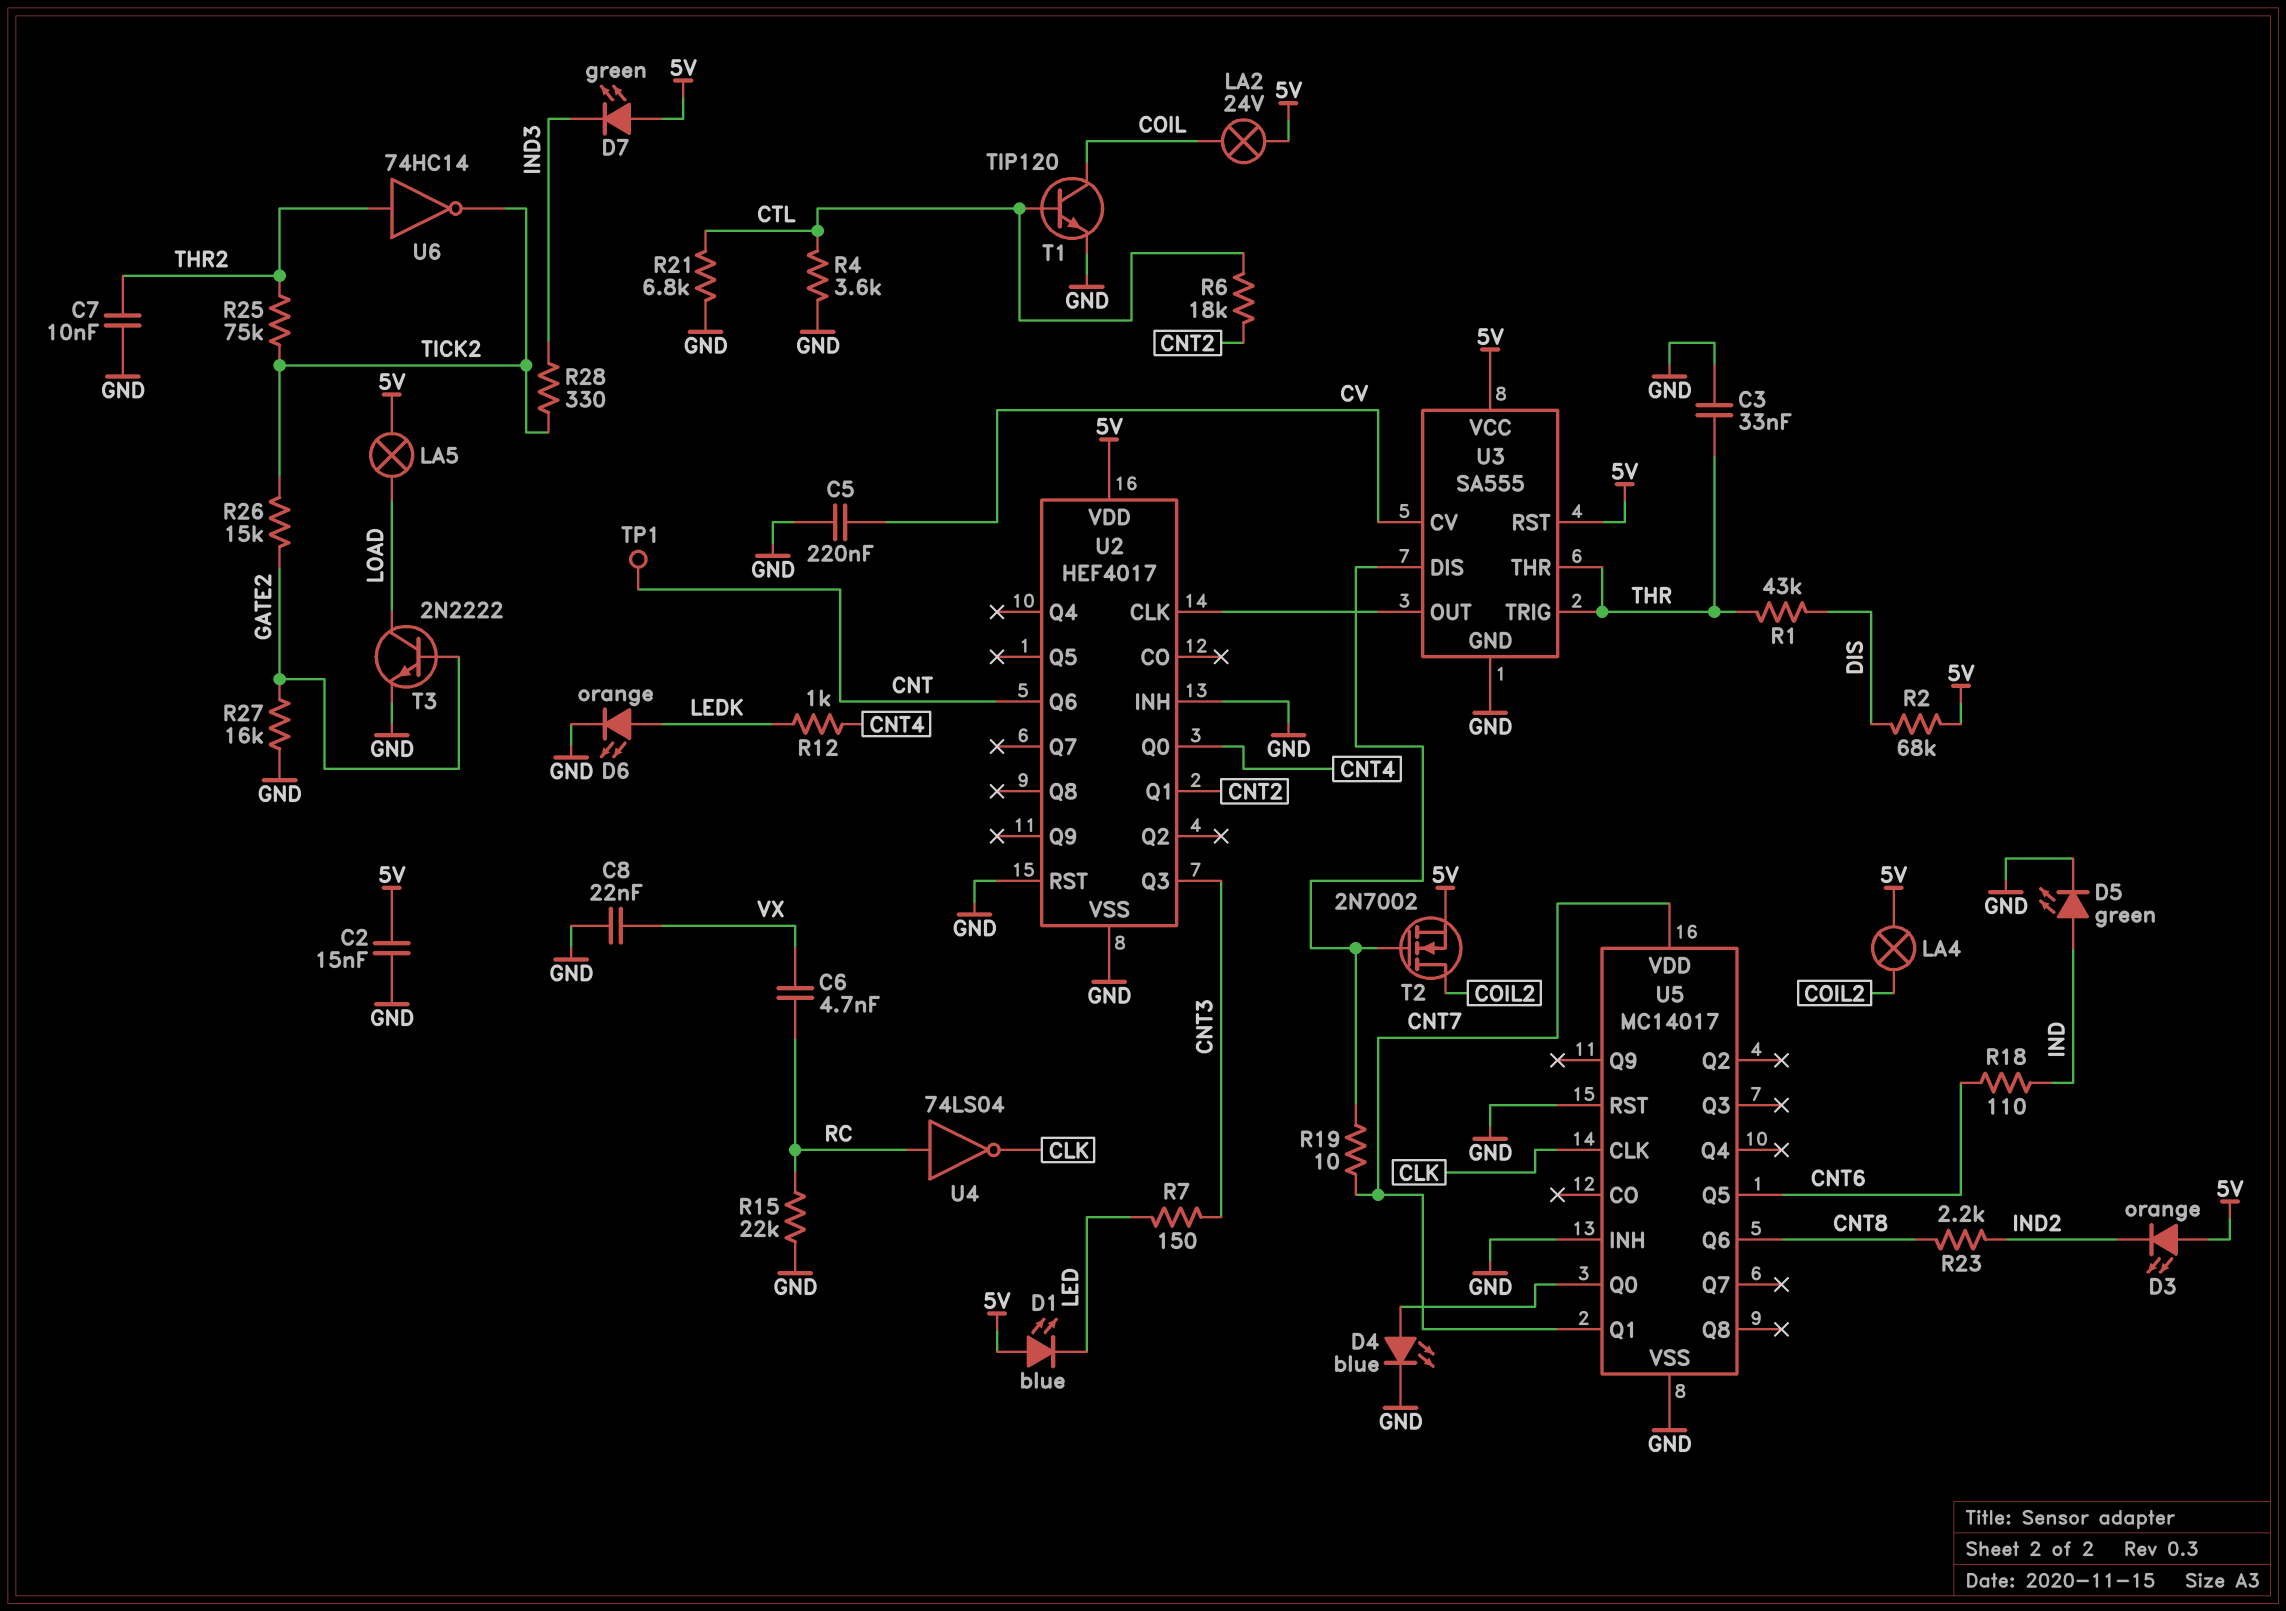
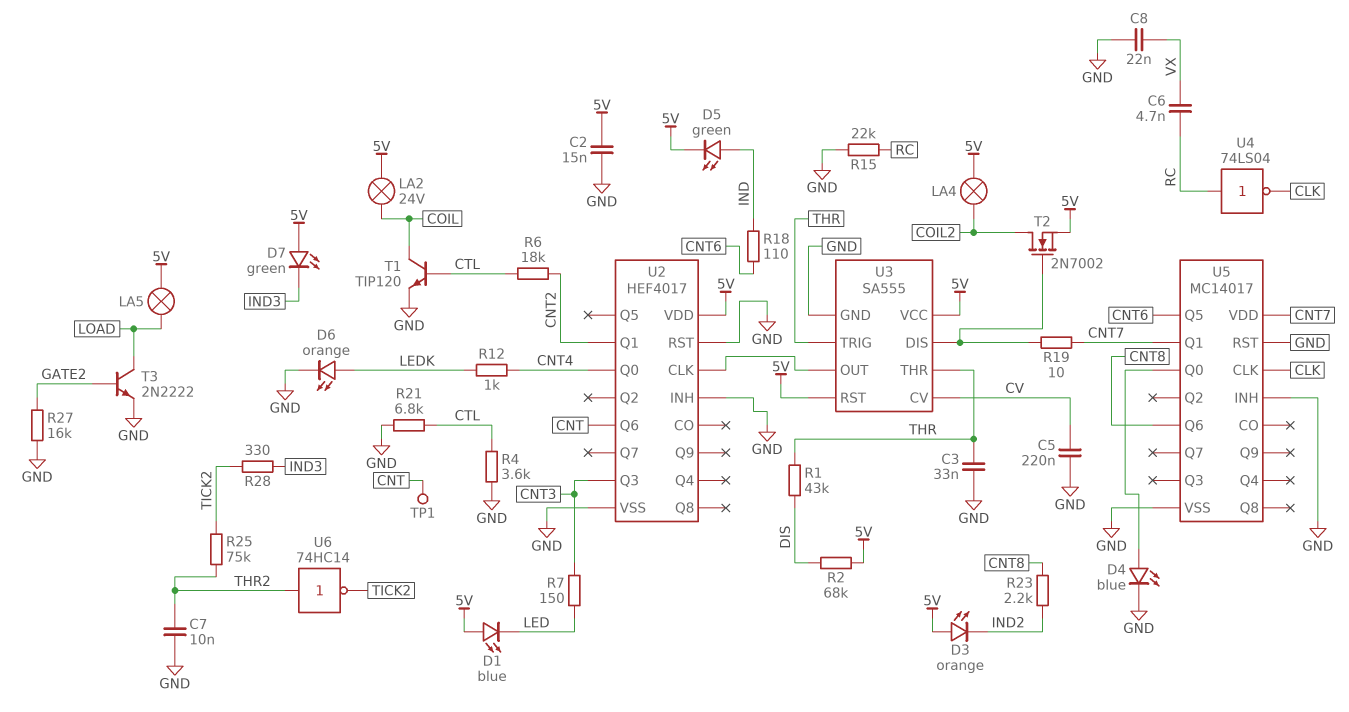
D5: LED green (A IND, K GND) -> LED green (A IND, K 5V)
R26: 15k (GATE2, TICK2) -> none

